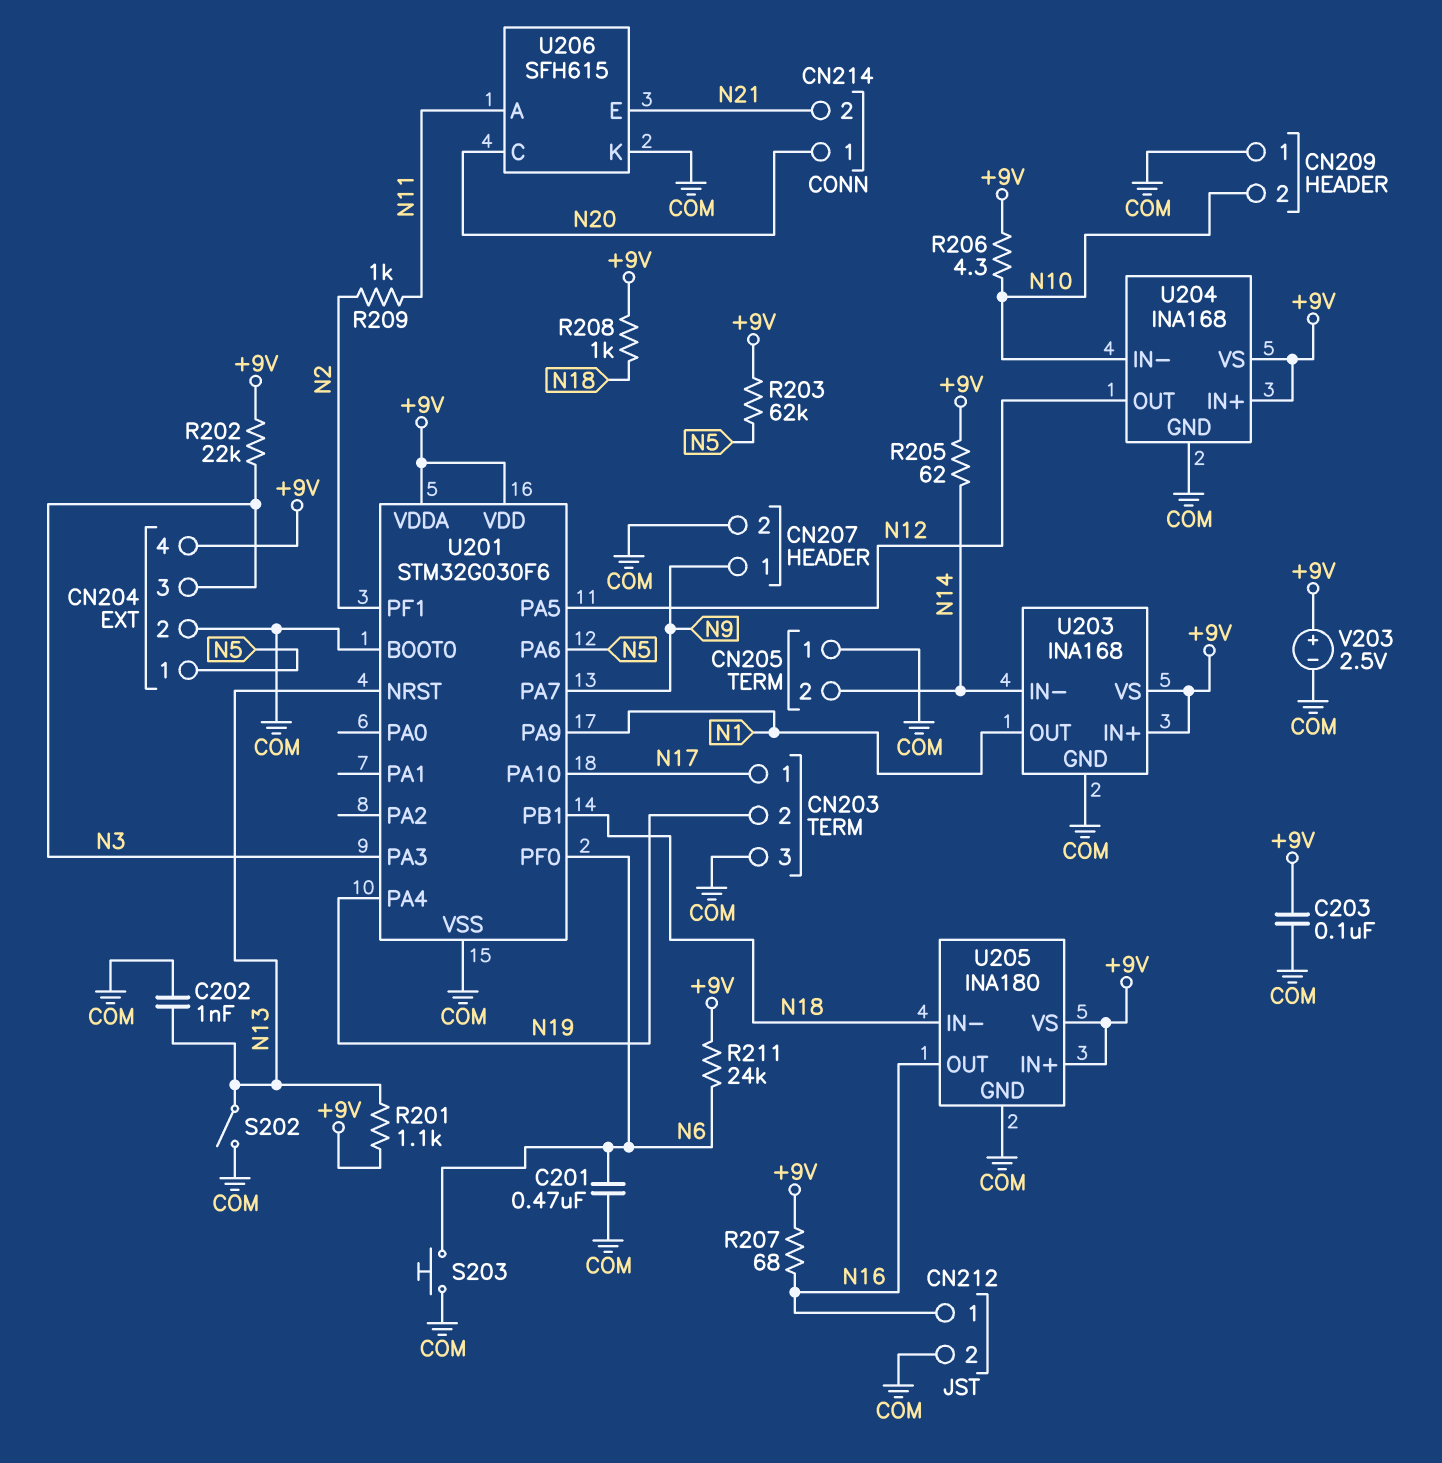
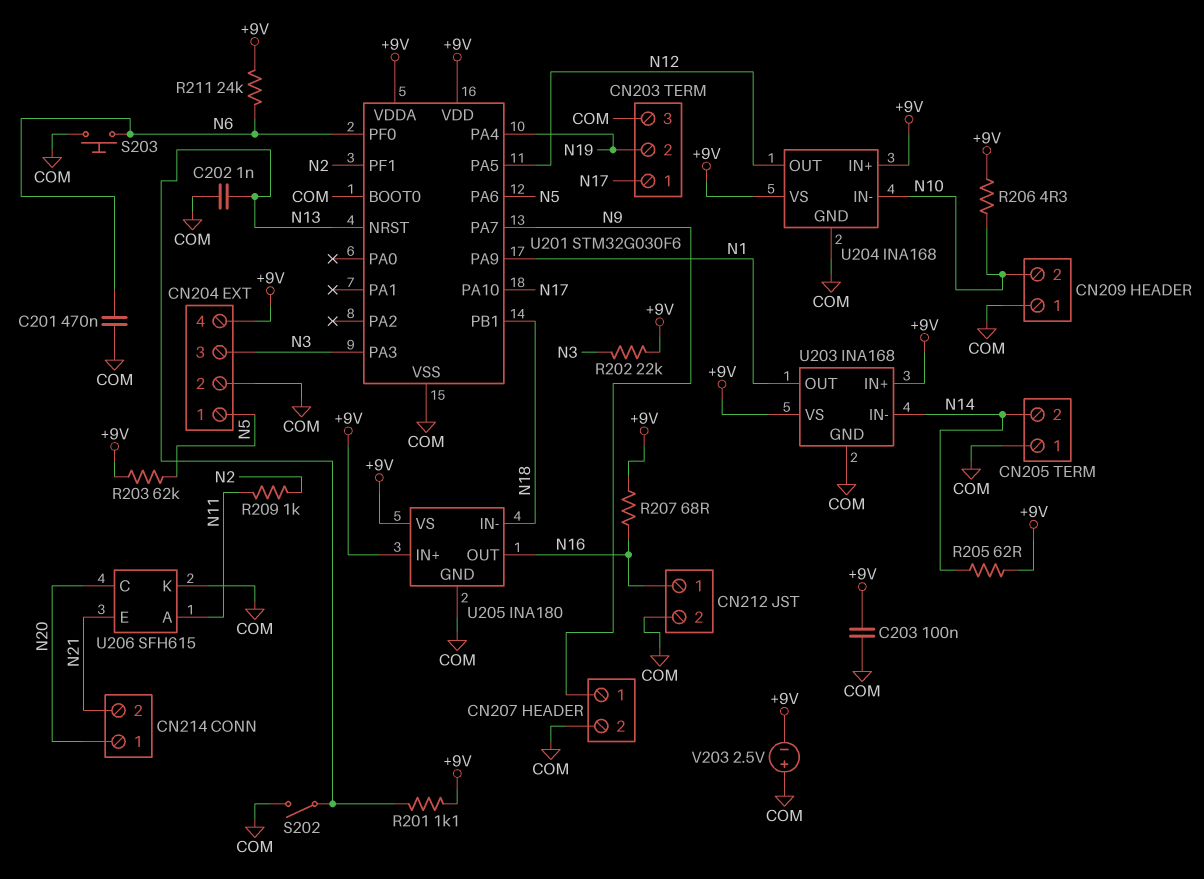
R208: 1k (+9V, N18) -> none
V203: 2.5V (plus +9V, minus COM) -> 2.5V (plus COM, minus +9V)

